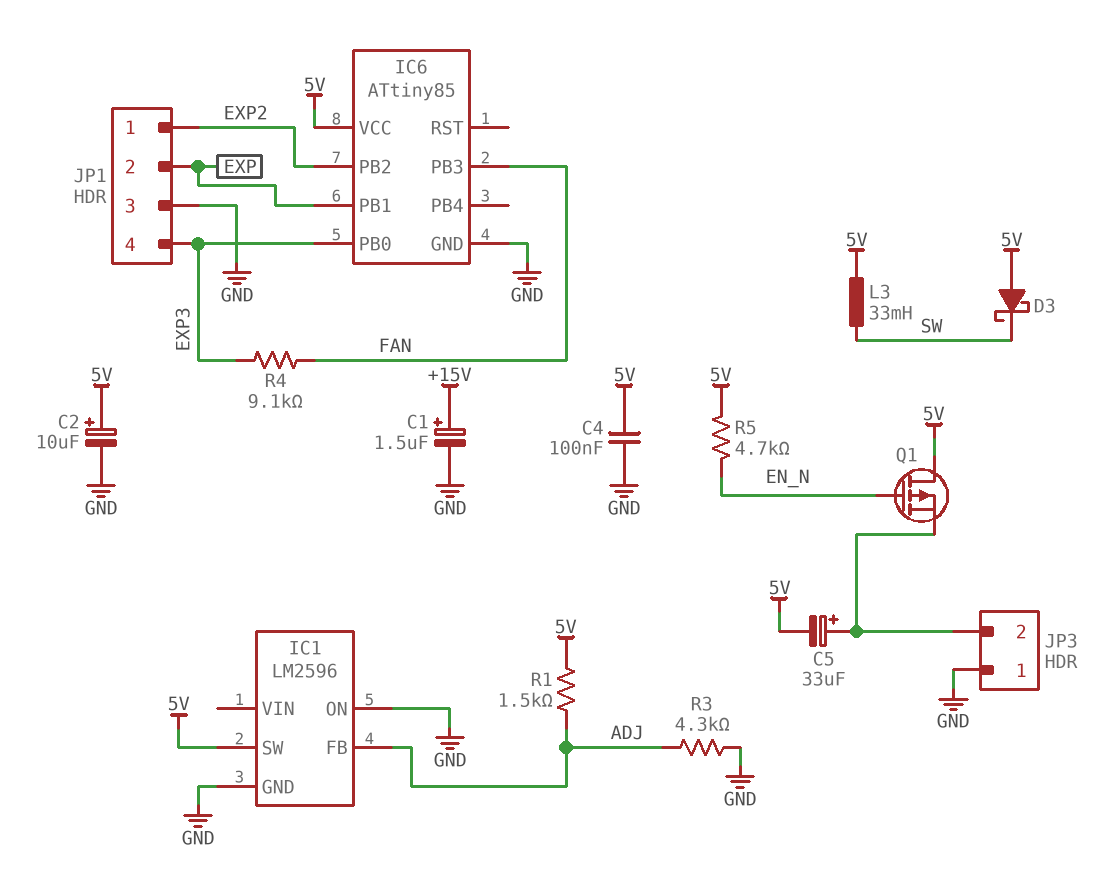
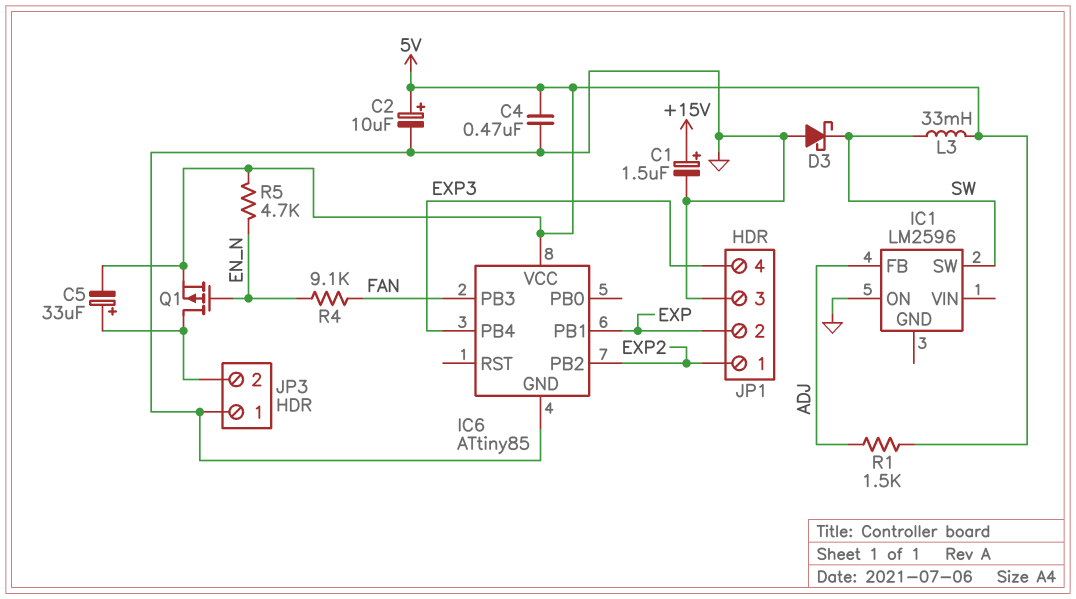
C4: 100nF (5V, GND) -> 470nF (5V, GND)
D3: schottky (A 5V, K SW) -> schottky (A GND, K SW)
IC1 pin GND: GND -> none
IC1 pin SW: 5V -> SW
IC6 pin PB0: EXP3 -> none
IC6 pin PB4: none -> EXP3
Q1: PMOS (G EN_N, D 5V, S JP3/2) -> PMOS (G EN_N, D JP3/2, S 5V)
R3: 4.3k (ADJ, GND) -> none
R4: 9.1k (EXP3, FAN) -> 9.1k (EN_N, FAN)

